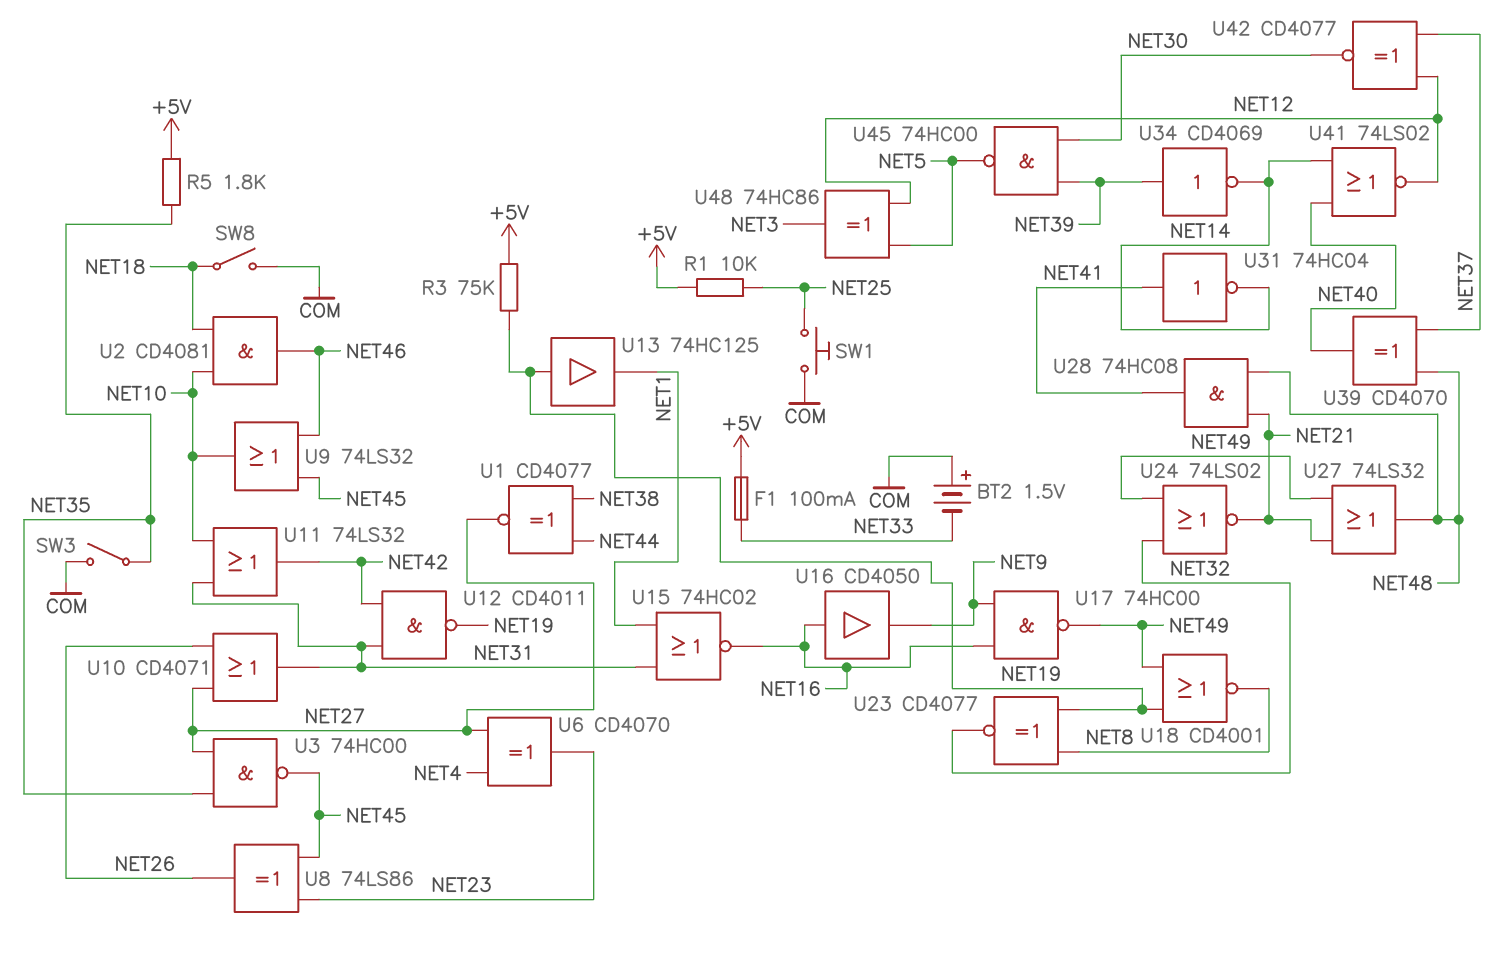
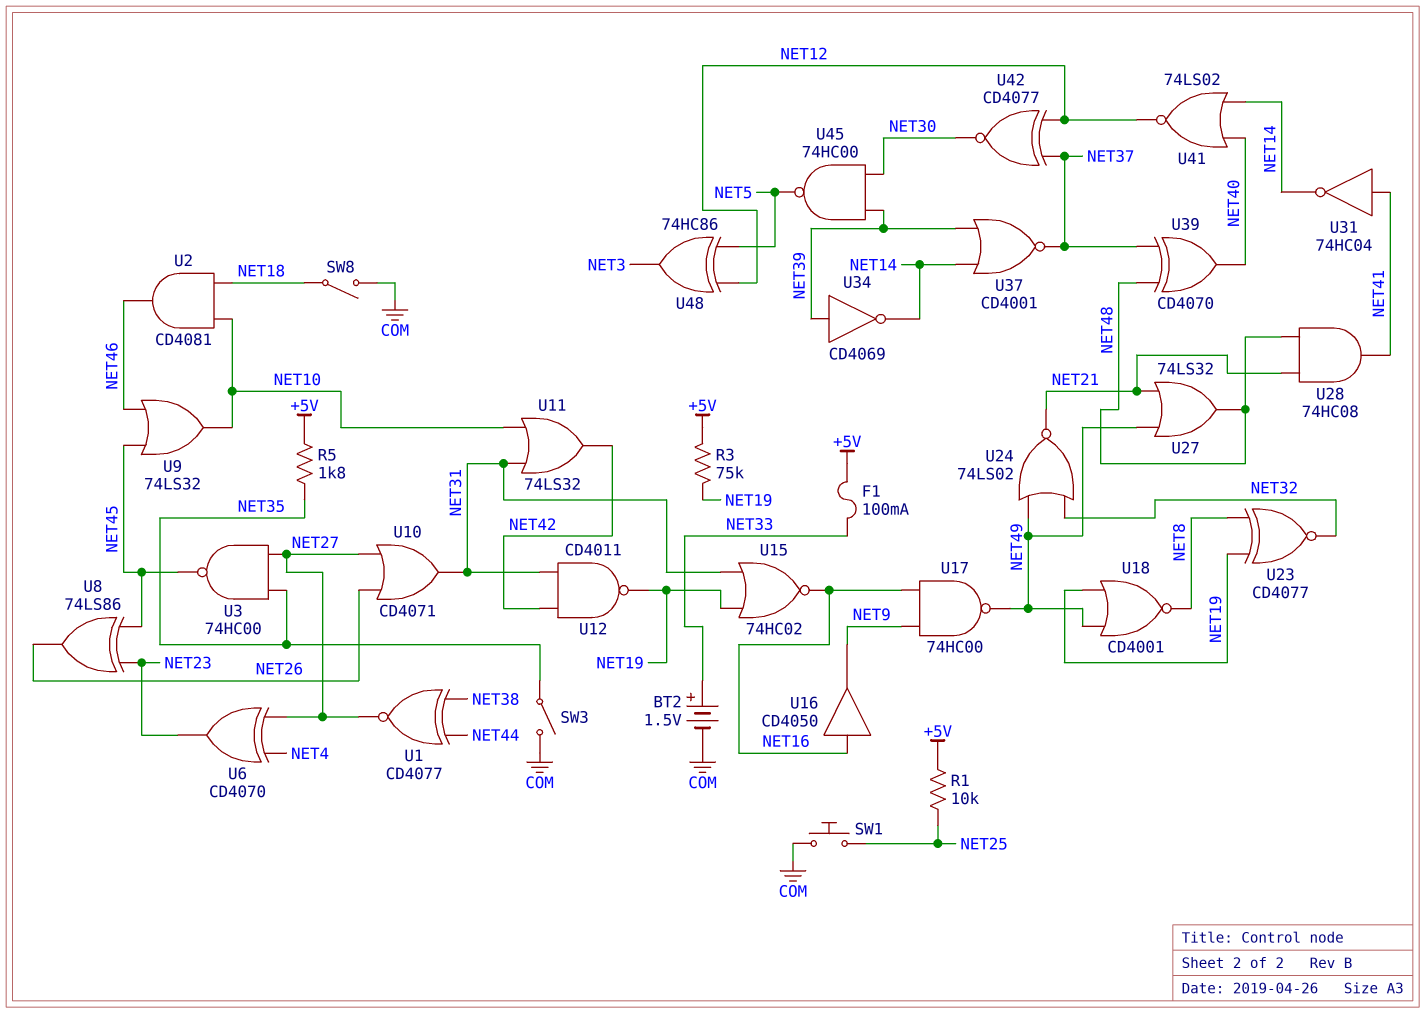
BT2: 1.5V (plus COM, minus NET33) -> 1.5V (plus NET33, minus COM)
U13: buffer 74HC125 (in NET19, out NET1) -> none
U15: NOR 74HC02 (in NET1, in NET31, out NET16) -> NOR 74HC02 (in NET19, in NET31, out NET16)
U37: none -> NOR CD4001 (in NET14, in NET39, out NET37)

